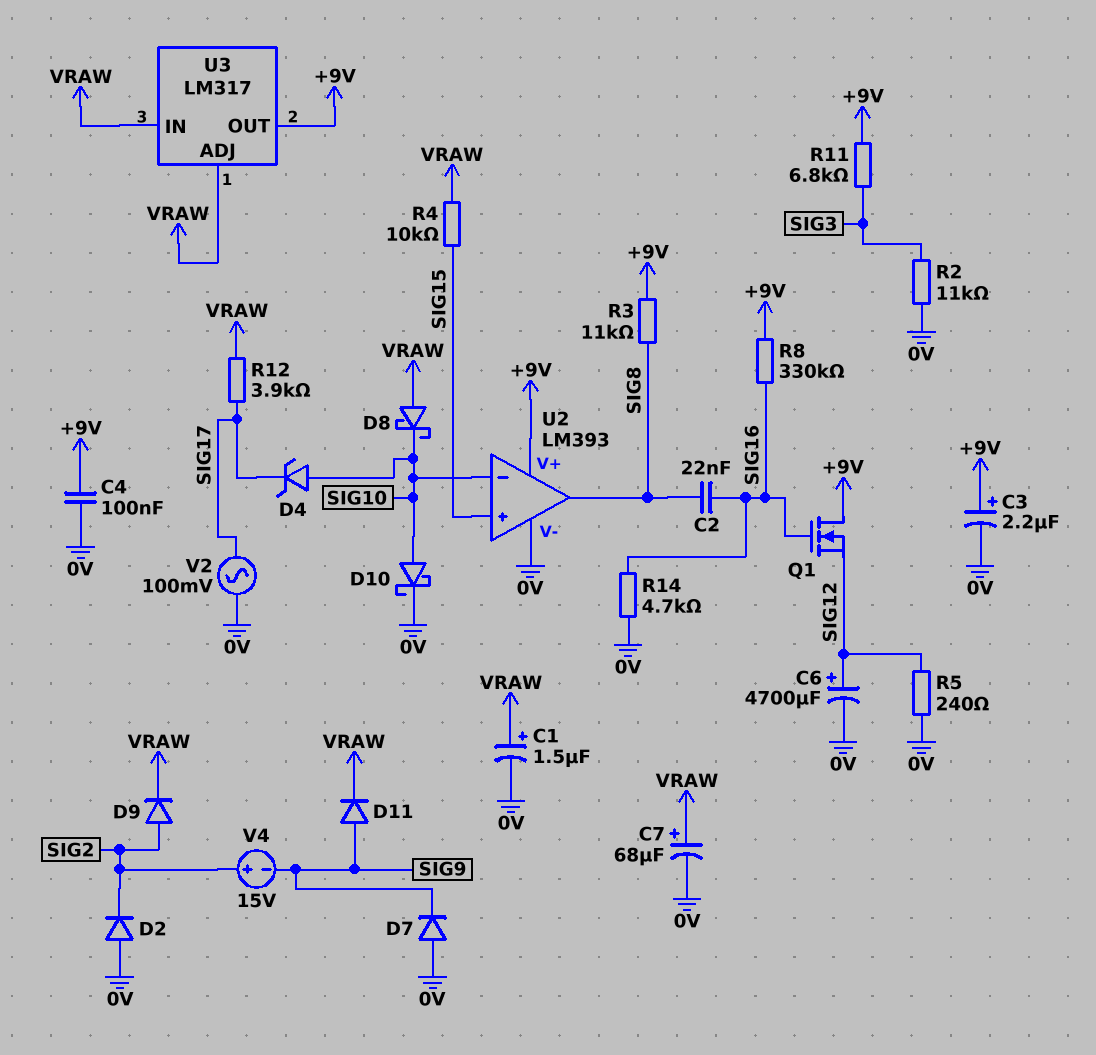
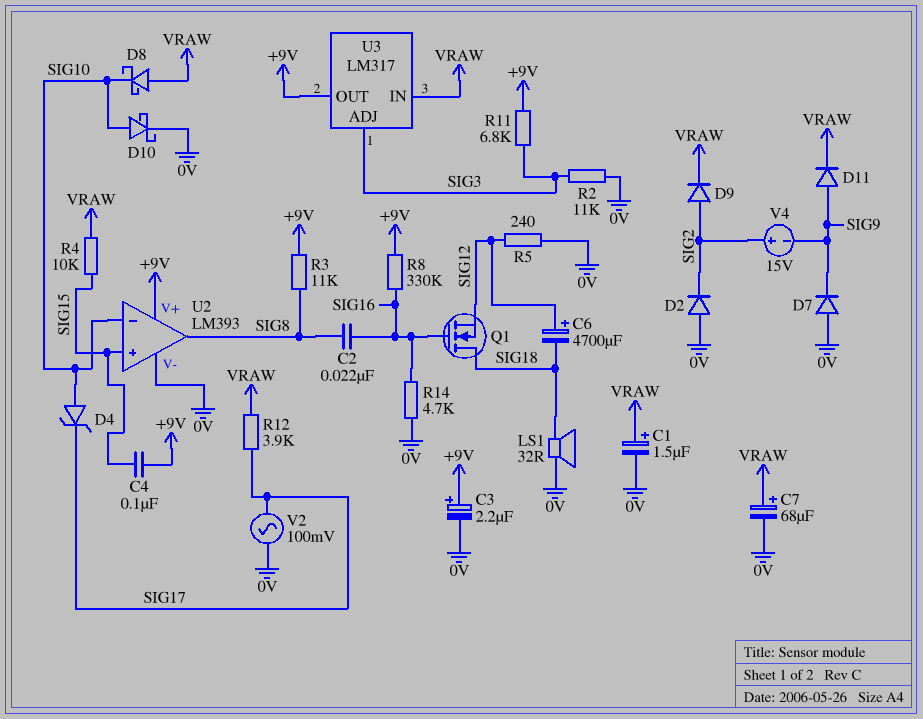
C4: 100nF (+9V, 0V) -> 100nF (+9V, SIG15)
C6: 4700uF (plus SIG12, minus 0V) -> 4700uF (plus SIG12, minus SIG18)
LS1: none -> speaker 32R (0V, SIG18)
Q1: NMOS (G SIG16, D +9V, S SIG12) -> NMOS (G SIG16, D SIG18, S SIG12)
U3 pin ADJ: VRAW -> SIG3

